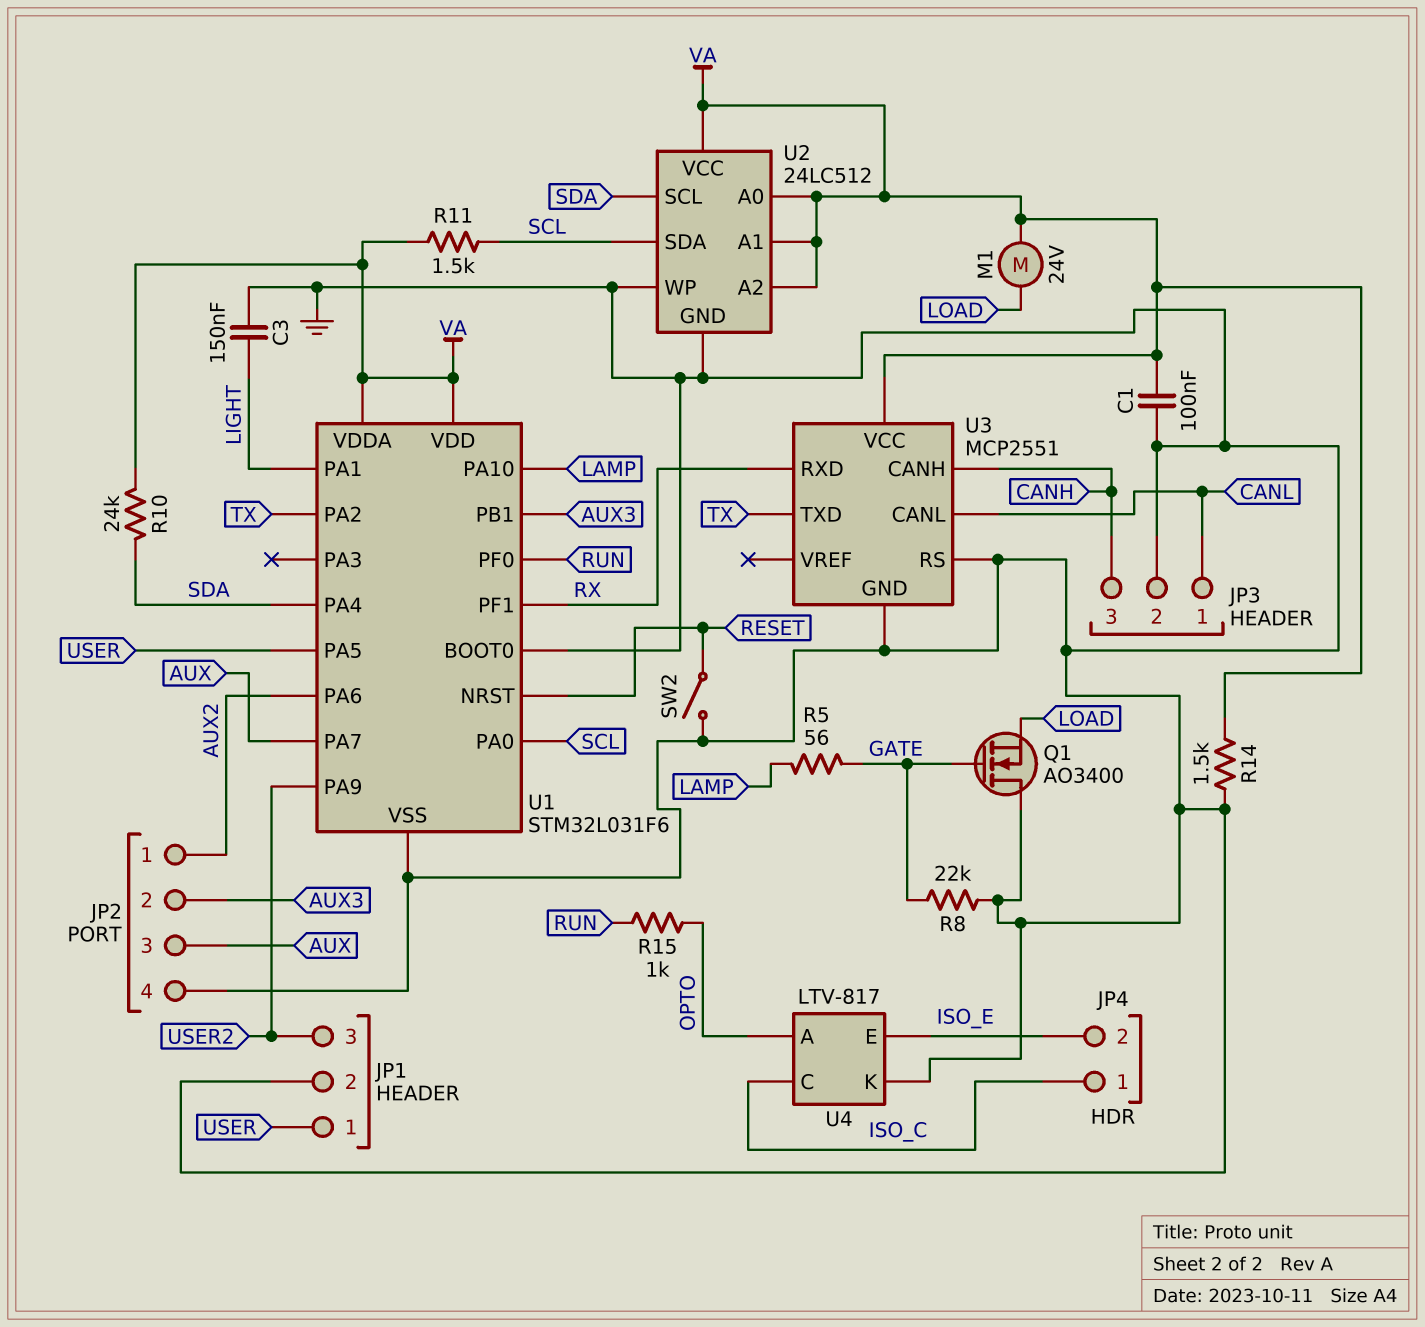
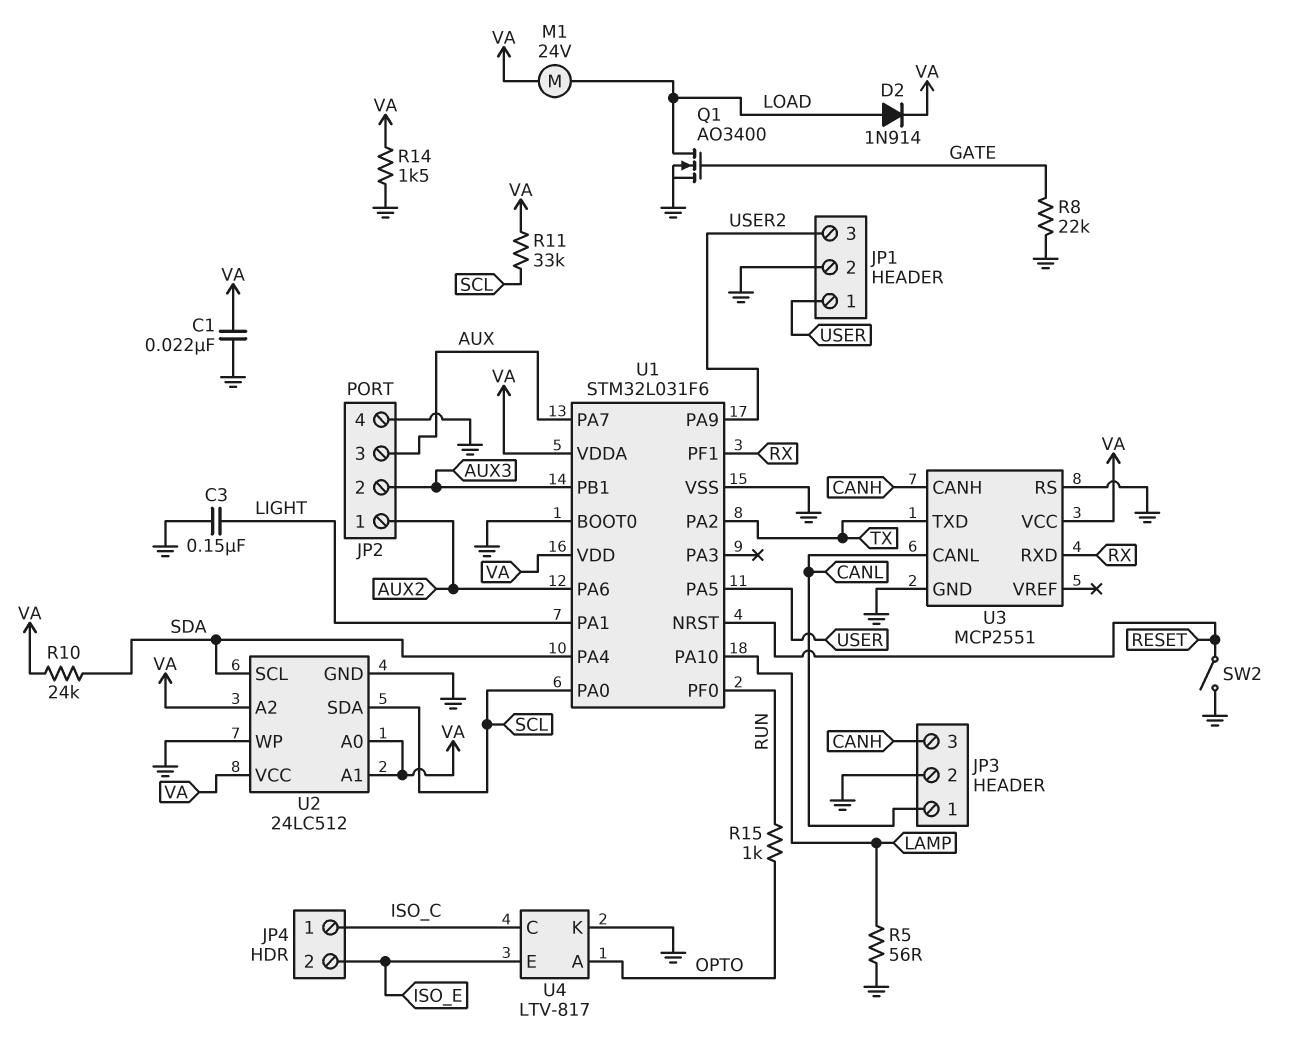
C1: 100nF (GND, VA) -> 22nF (GND, VA)
D2: none -> diode 1N914 (A LOAD, K VA)
Q1: NMOS AO3400 (G GATE, D GND, S LOAD) -> NMOS AO3400 (G GATE, D LOAD, S GND)
R5: 56 (GATE, LAMP) -> 56 (GND, LAMP)
R11: 1.5k (SCL, VA) -> 33k (SCL, VA)

